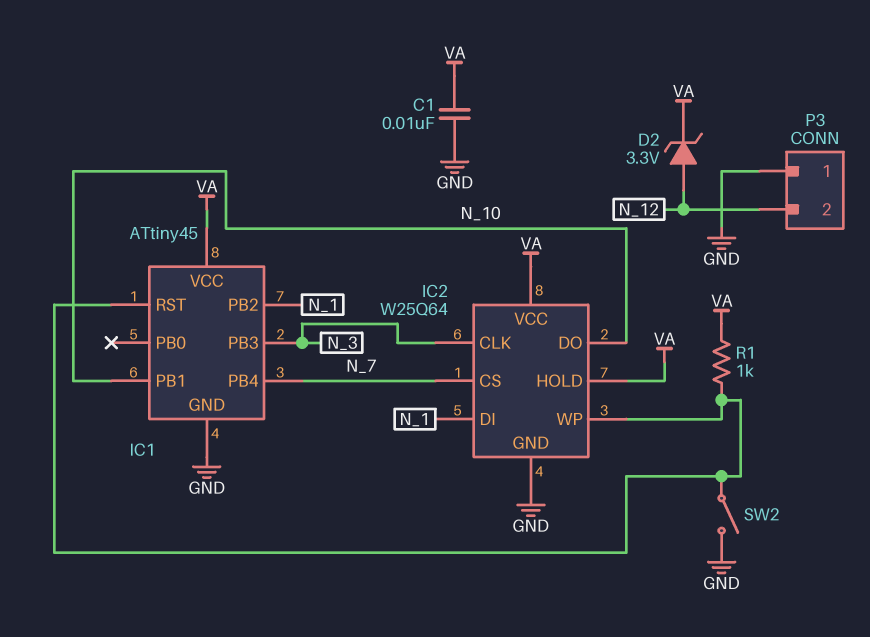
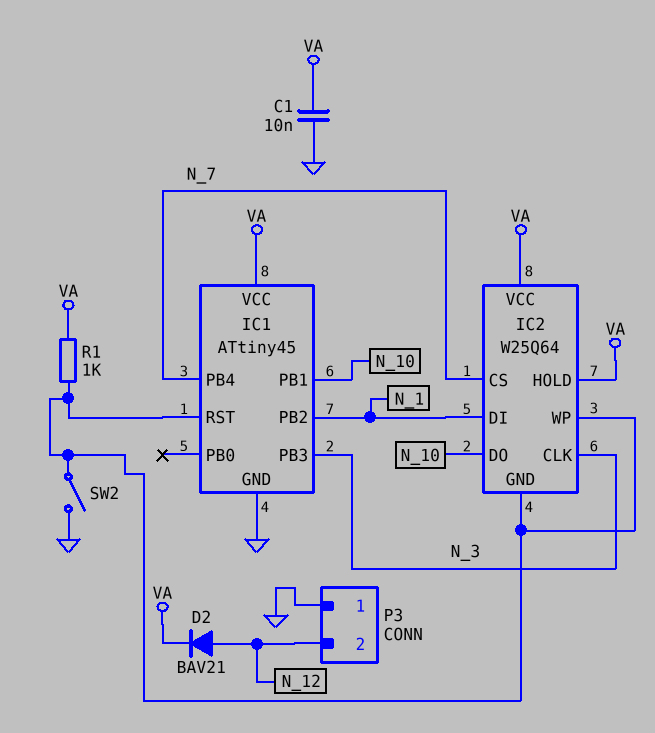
D2: zener 3.3V (A N_12, K VA) -> diode BAV21 (A N_12, K VA)
IC2 pin GND: GND -> IC1/RST

